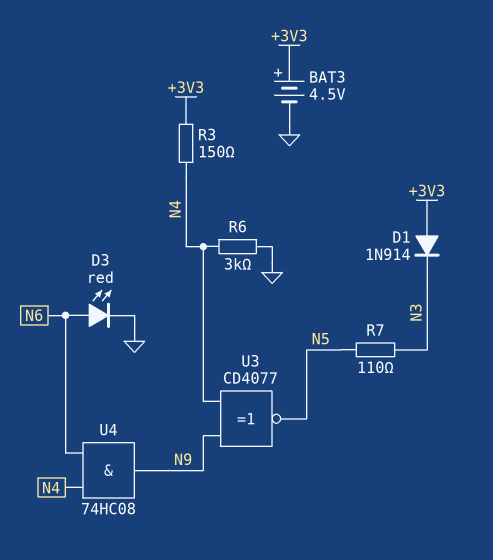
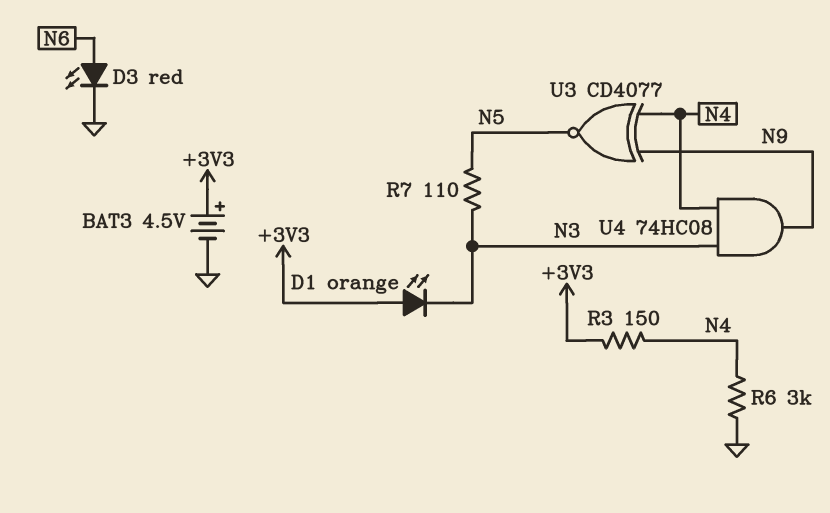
D1: diode 1N914 (A +3V3, K N3) -> LED orange (A +3V3, K N3)
U4: AND 74HC08 (in N4, in N6, out N9) -> AND 74HC08 (in N3, in N4, out N9)

